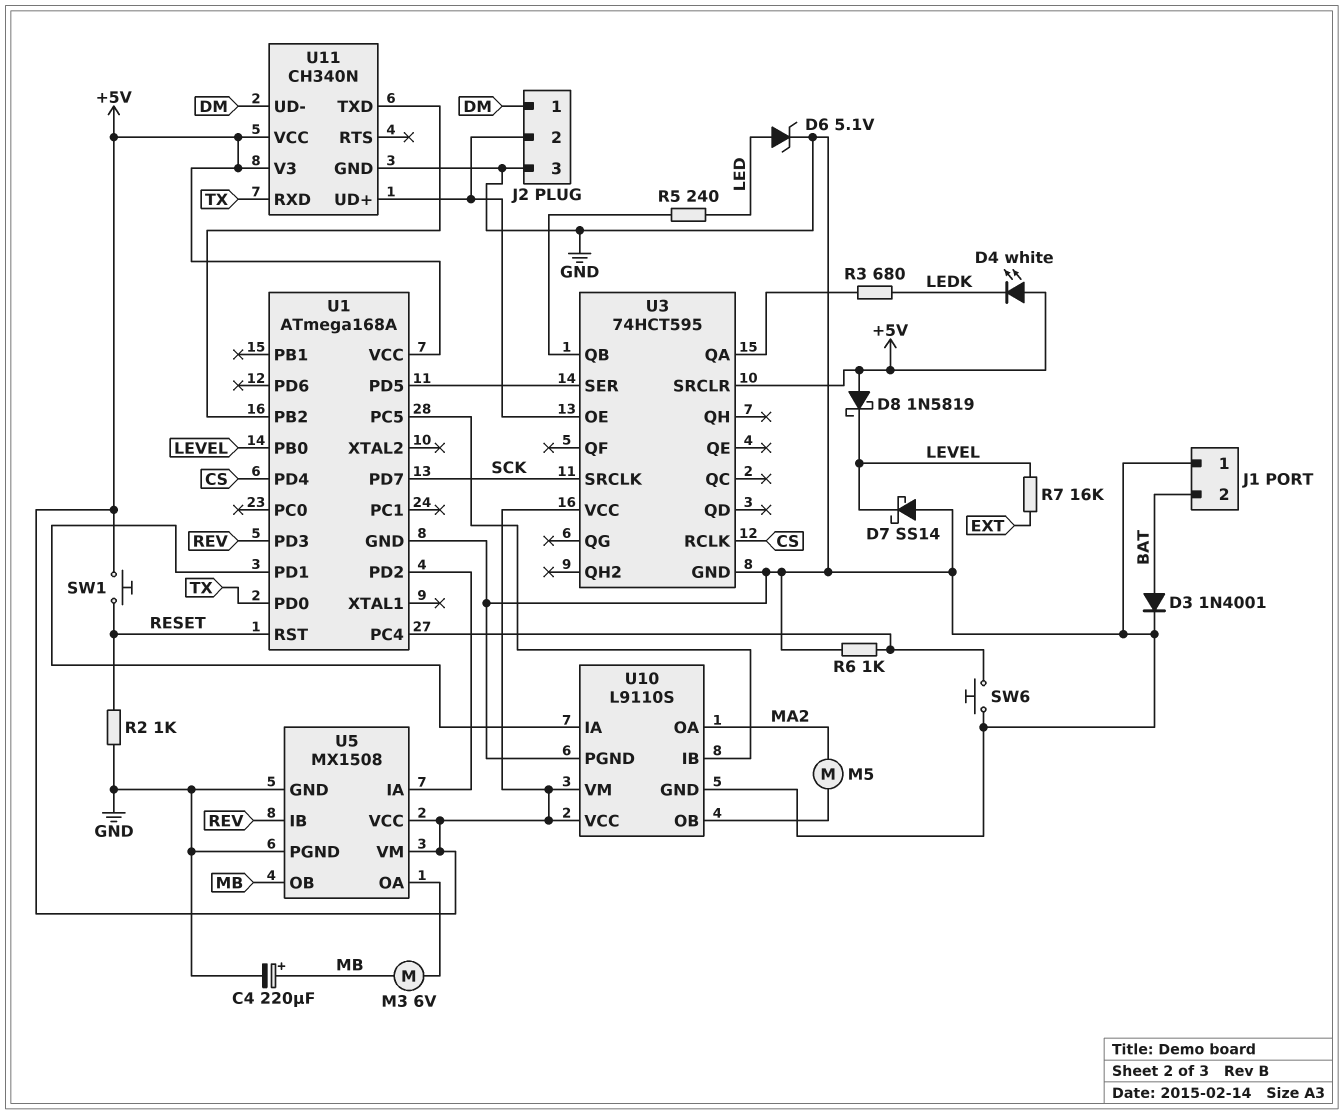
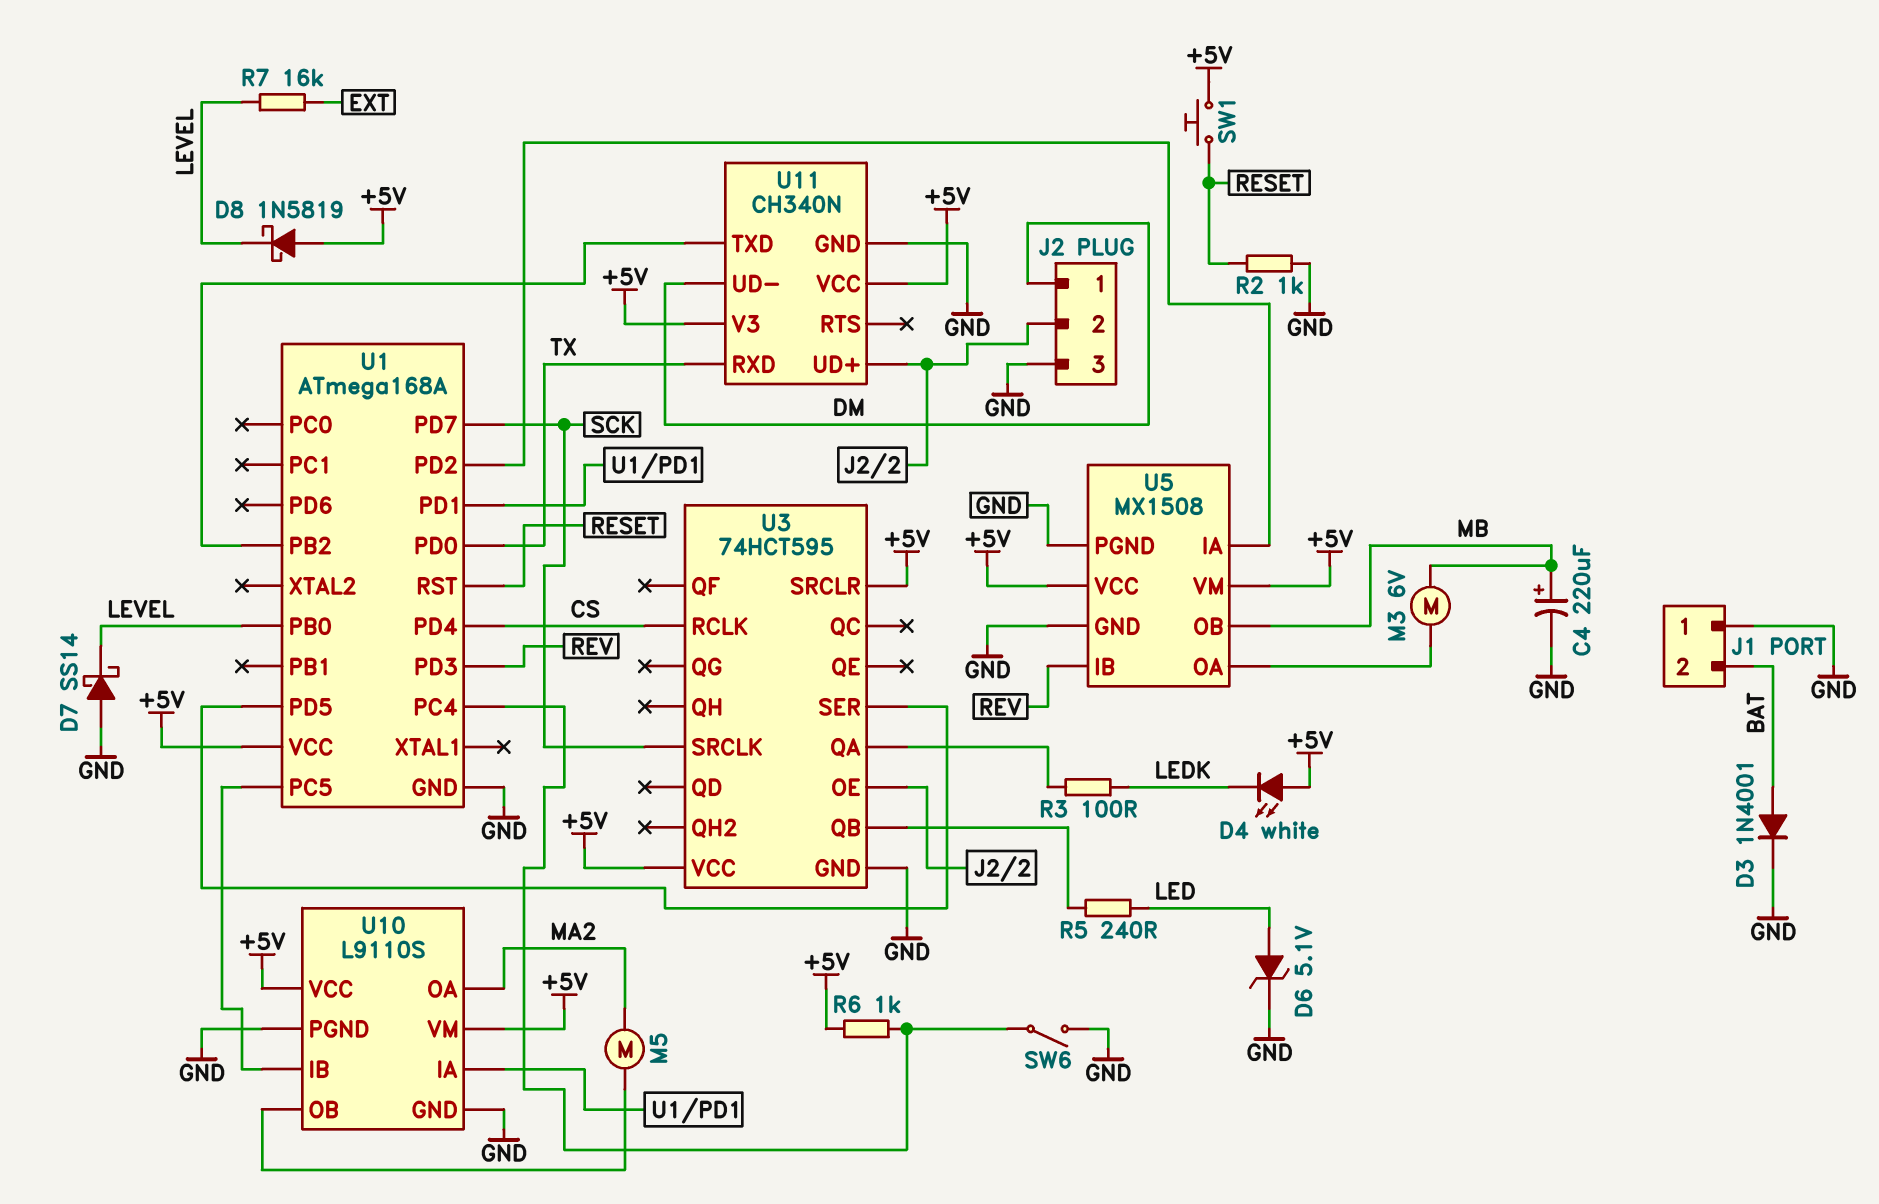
R3: 680 (LEDK, U3/QA) -> 100 (LEDK, U3/QA)
R6: 1k (GND, U1/PC4) -> 1k (+5V, U1/PC4)
SW6: button (GND, U1/PC4) -> switch (GND, U1/PC4)

